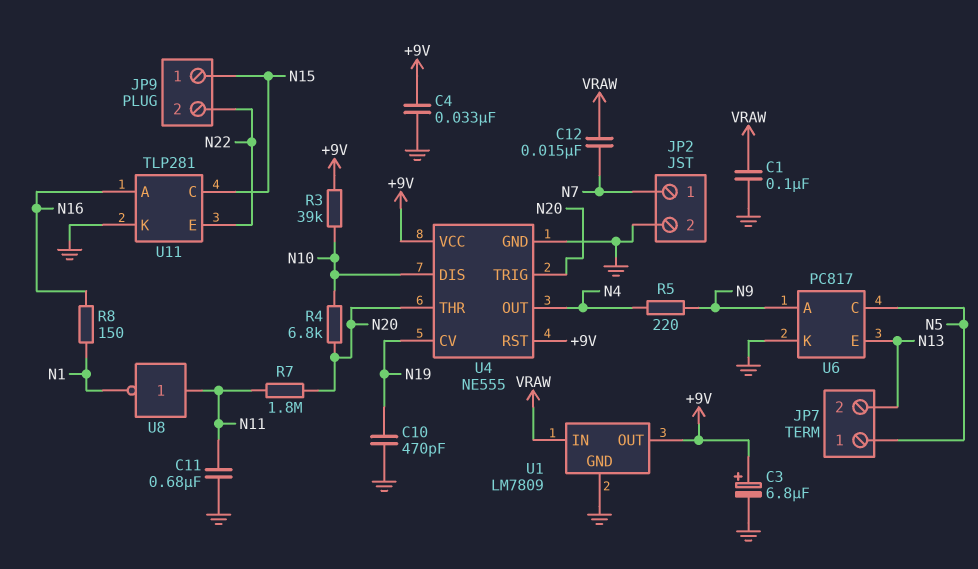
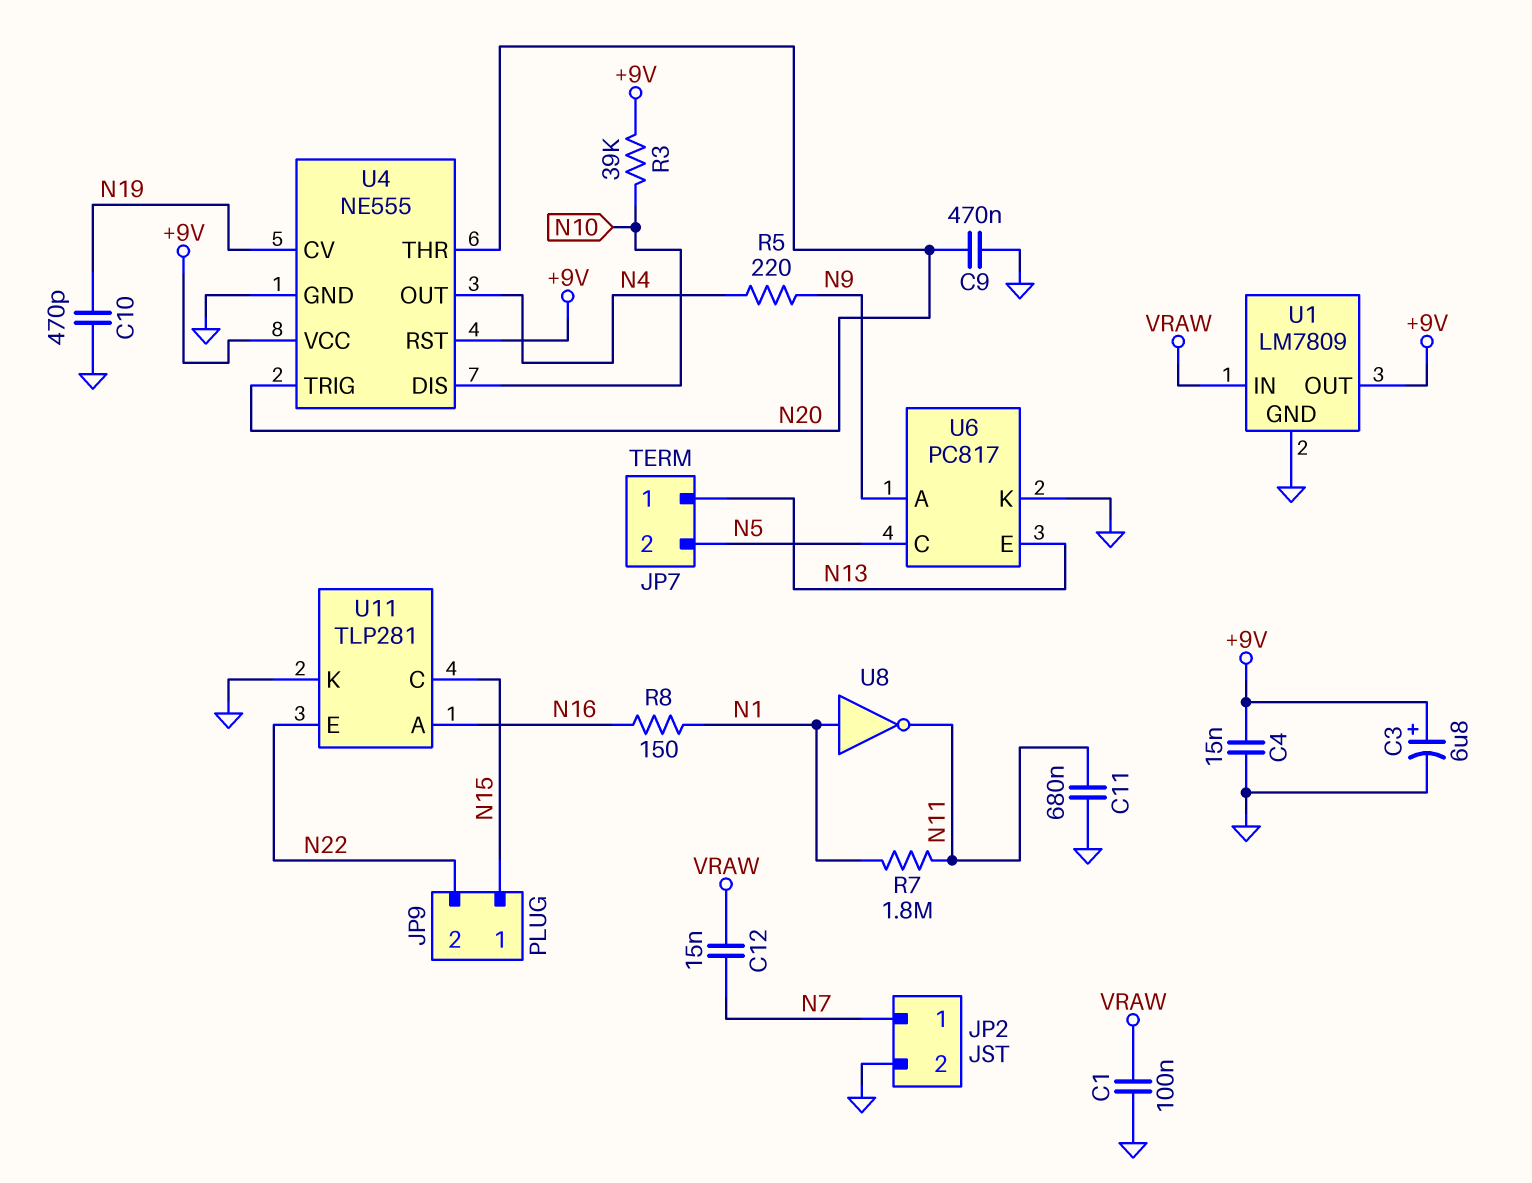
C4: 33nF (+9V, GND) -> 15nF (+9V, GND)
C9: none -> 470nF (GND, N20)
JP7 pin 1: N5 -> N13
JP7 pin 2: N13 -> N5
R4: 6.8k (N10, N20) -> none
R7: 1.8M (N11, N20) -> 1.8M (N1, N11)
U8: NOT (in N11, out N1) -> NOT (in N1, out N11)

